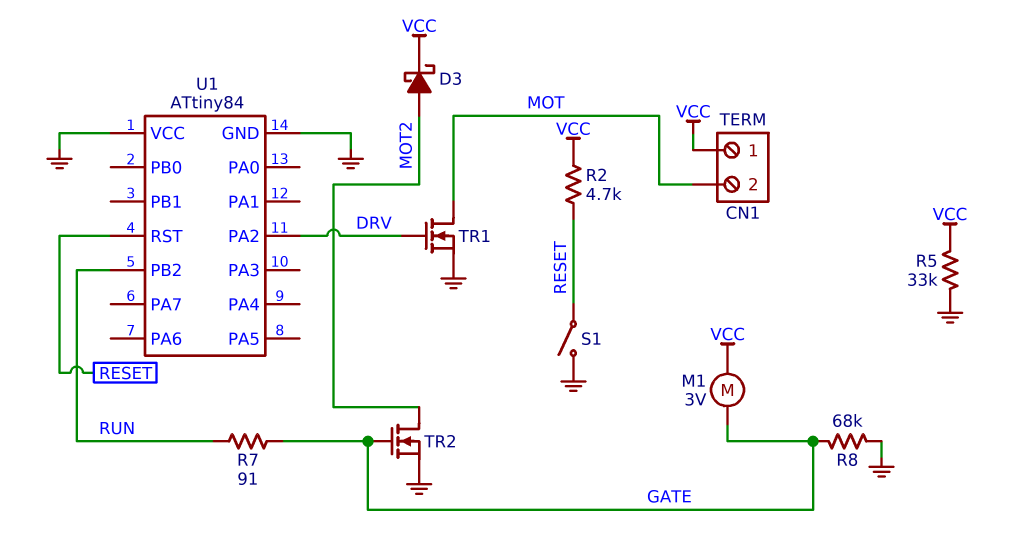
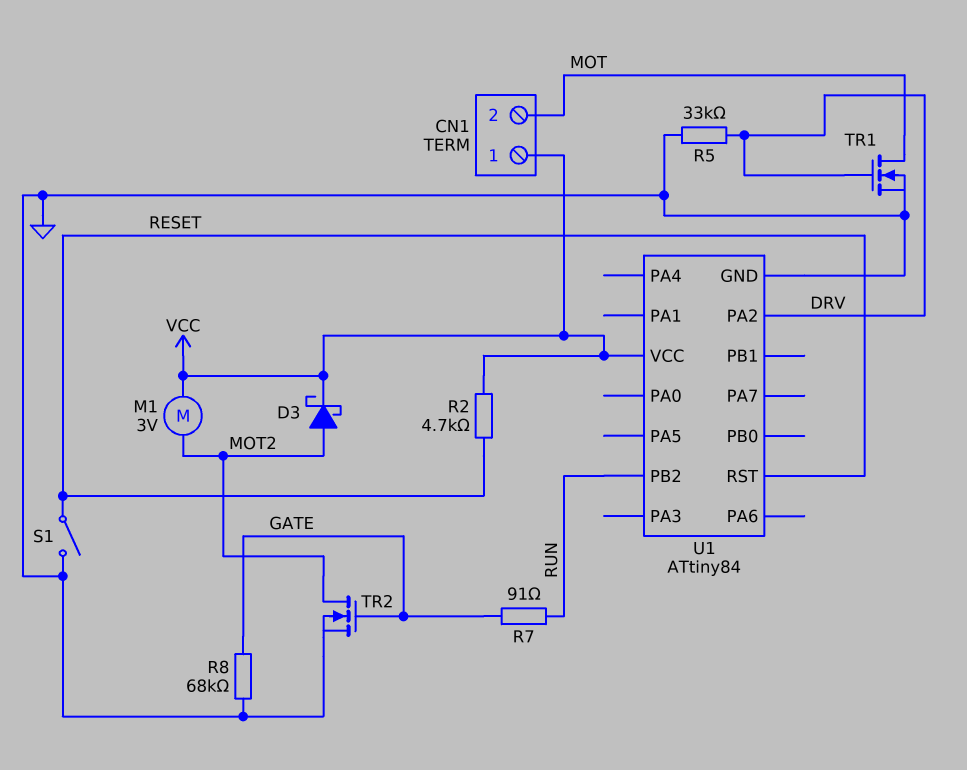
M1: motor 3V (GATE, VCC) -> motor 3V (MOT2, VCC)
R5: 33k (GND, VCC) -> 33k (DRV, GND)
U1 pin VCC: GND -> VCC

